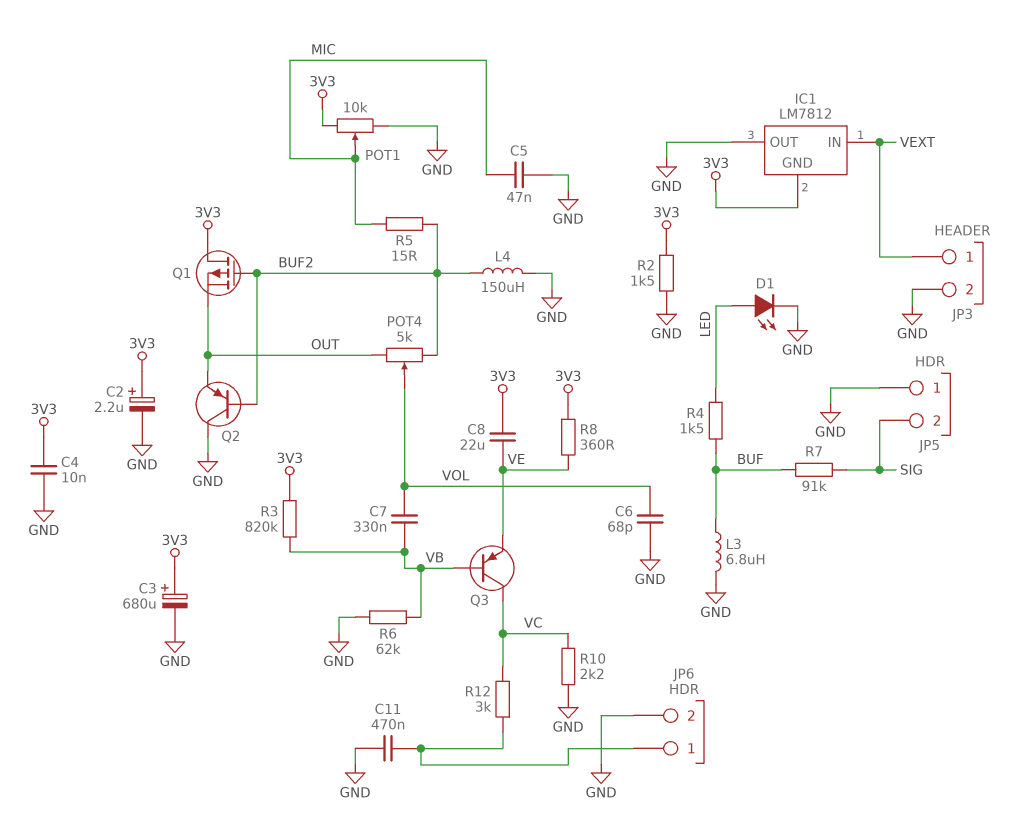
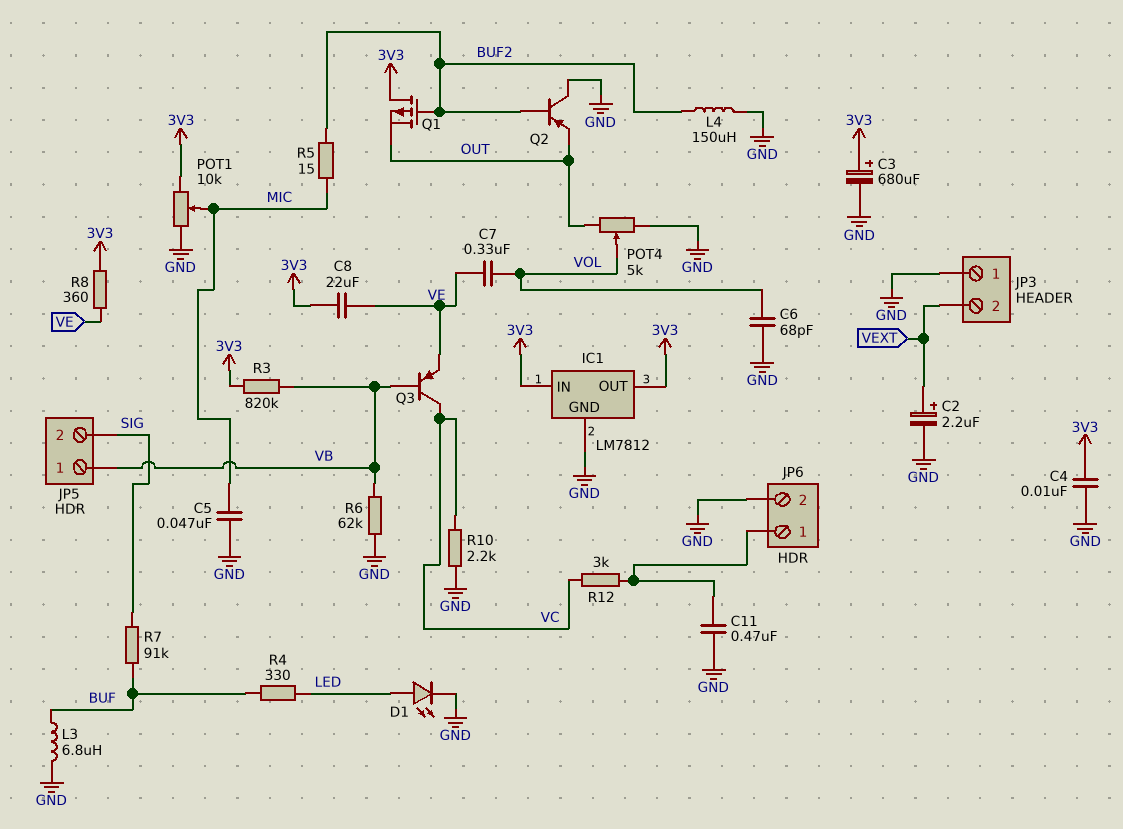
C2: 2.2uF (plus 3V3, minus GND) -> 2.2uF (plus VEXT, minus GND)
C7: 330nF (VB, VOL) -> 330nF (VE, VOL)
IC1 pin GND: 3V3 -> GND
IC1 pin IN: VEXT -> 3V3
IC1 pin OUT: GND -> 3V3
JP3 pin 1: VEXT -> GND
JP3 pin 2: GND -> VEXT
JP5 pin 1: GND -> VB
POT4: 5k (BUF2, OUT, wiper VOL) -> 5k (GND, OUT, wiper VOL)
R2: 1.5k (3V3, GND) -> none
R4: 1.5k (BUF, LED) -> 330 (BUF, LED)

